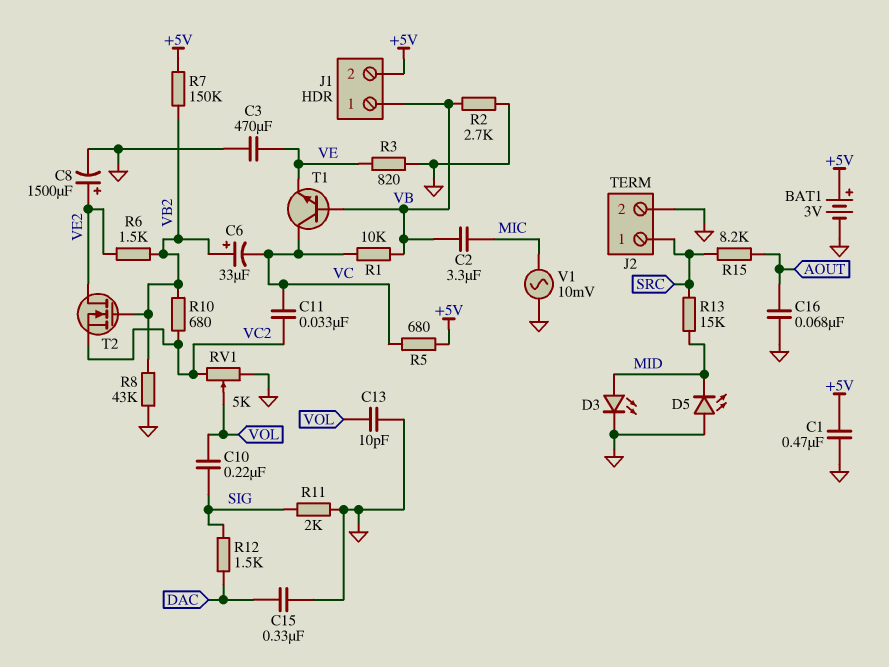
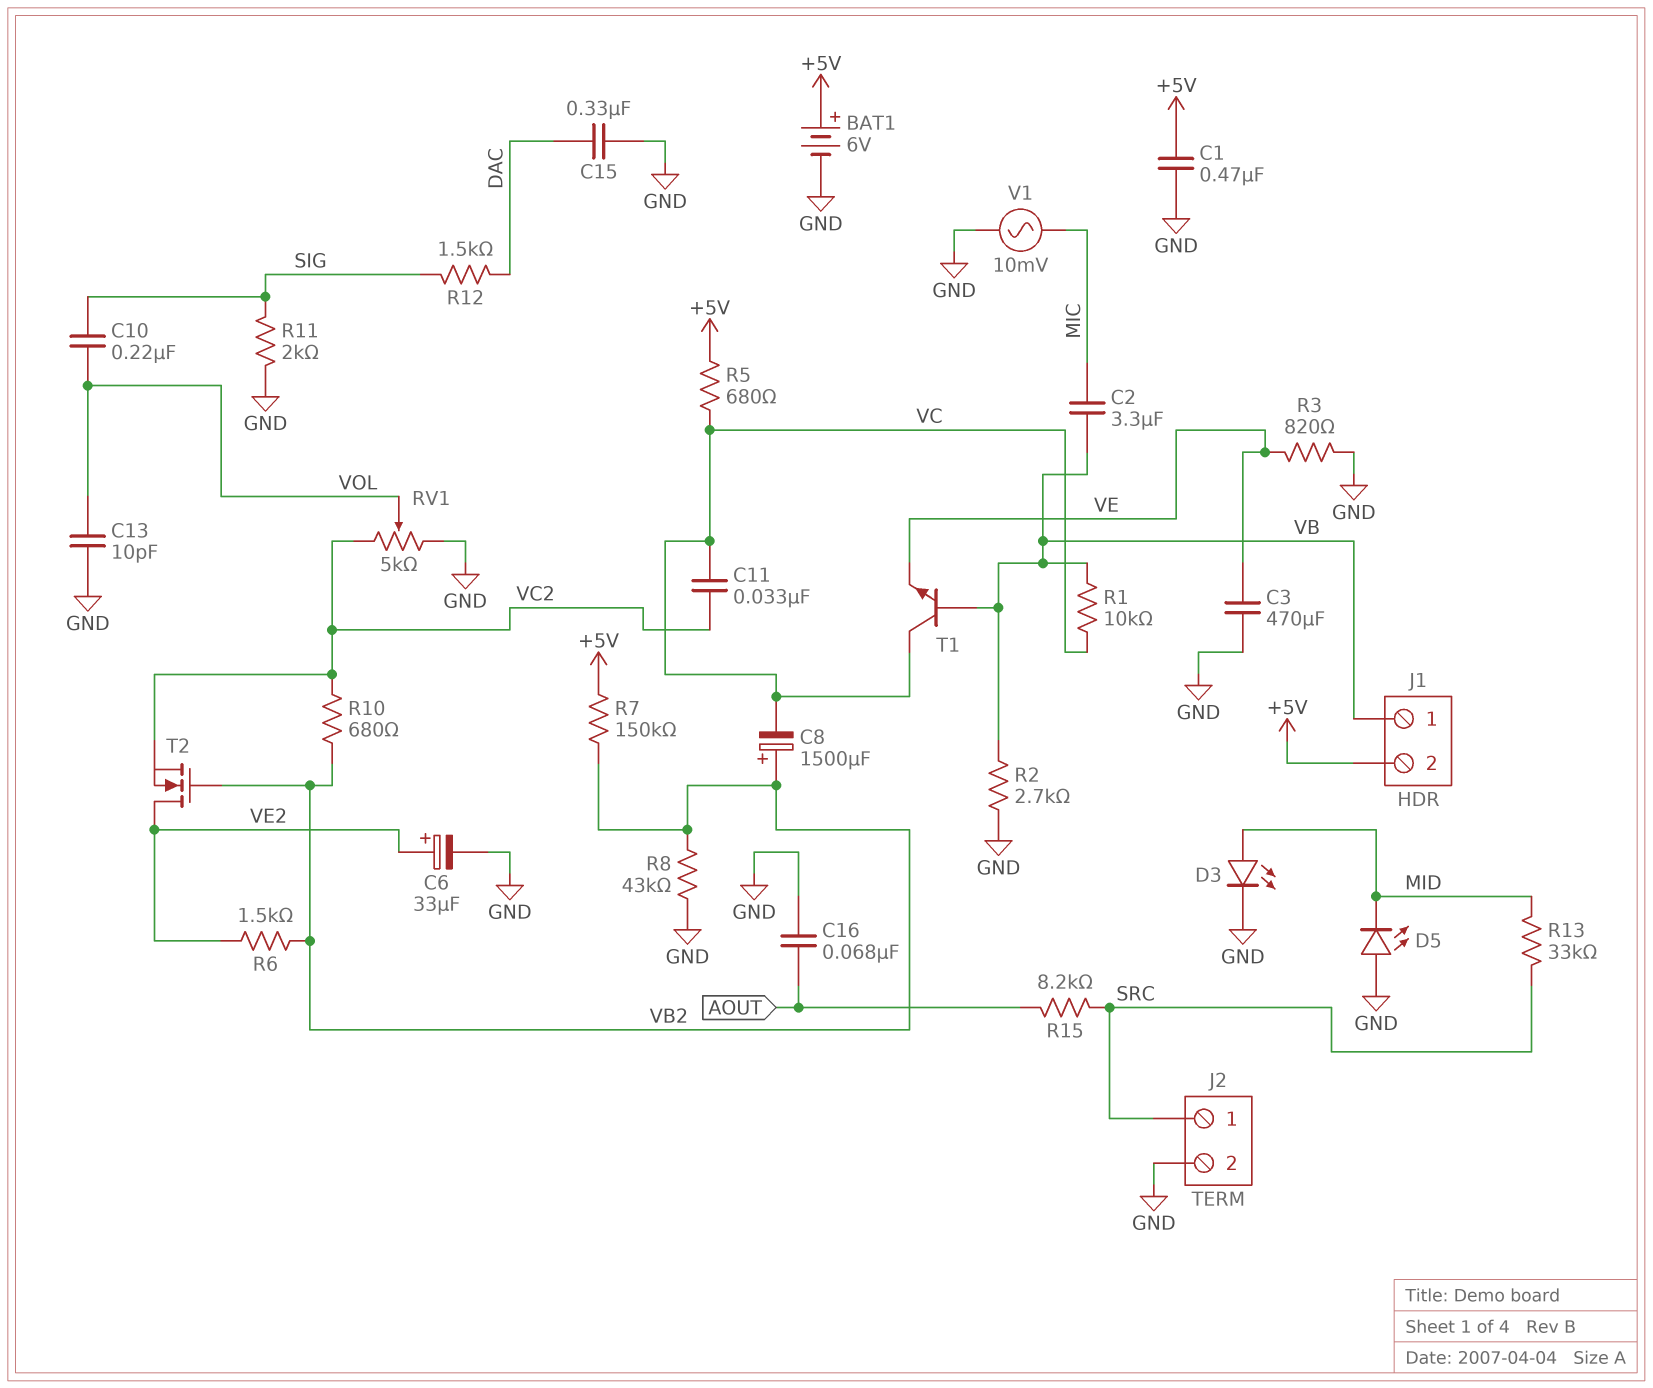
BAT1: 3V (plus +5V, minus GND) -> 6V (plus +5V, minus GND)
C6: 33uF (plus VB2, minus VC) -> 33uF (plus VE2, minus GND)
C8: 1500uF (plus VE2, minus GND) -> 1500uF (plus VB2, minus VC)
R13: 15k (MID, SRC) -> 33k (MID, SRC)

